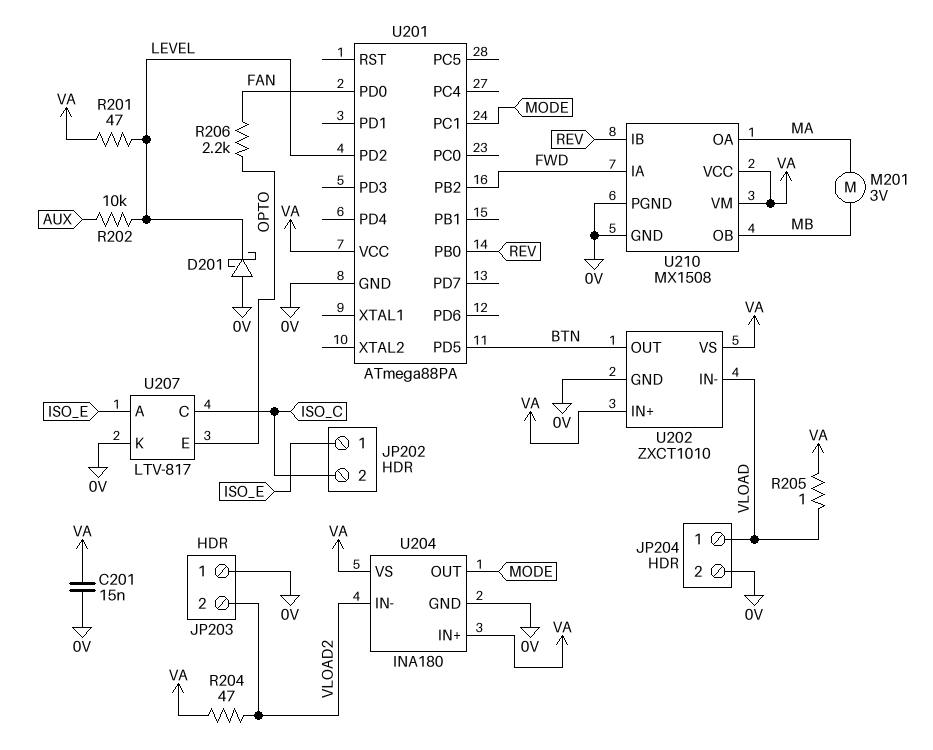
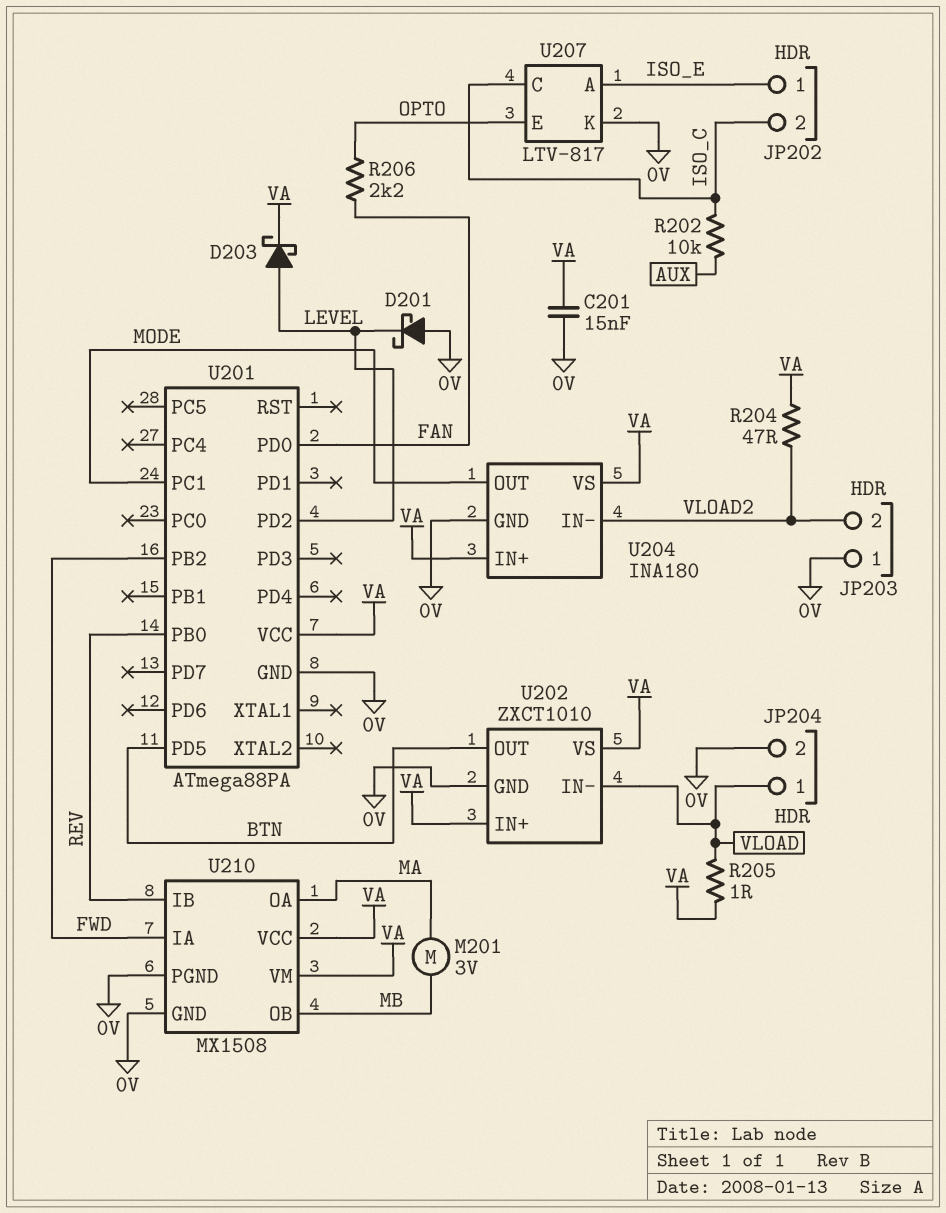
D203: none -> schottky (A LEVEL, K VA)
R201: 47 (LEVEL, VA) -> none
R202: 10k (AUX, LEVEL) -> 10k (AUX, ISO_C)

